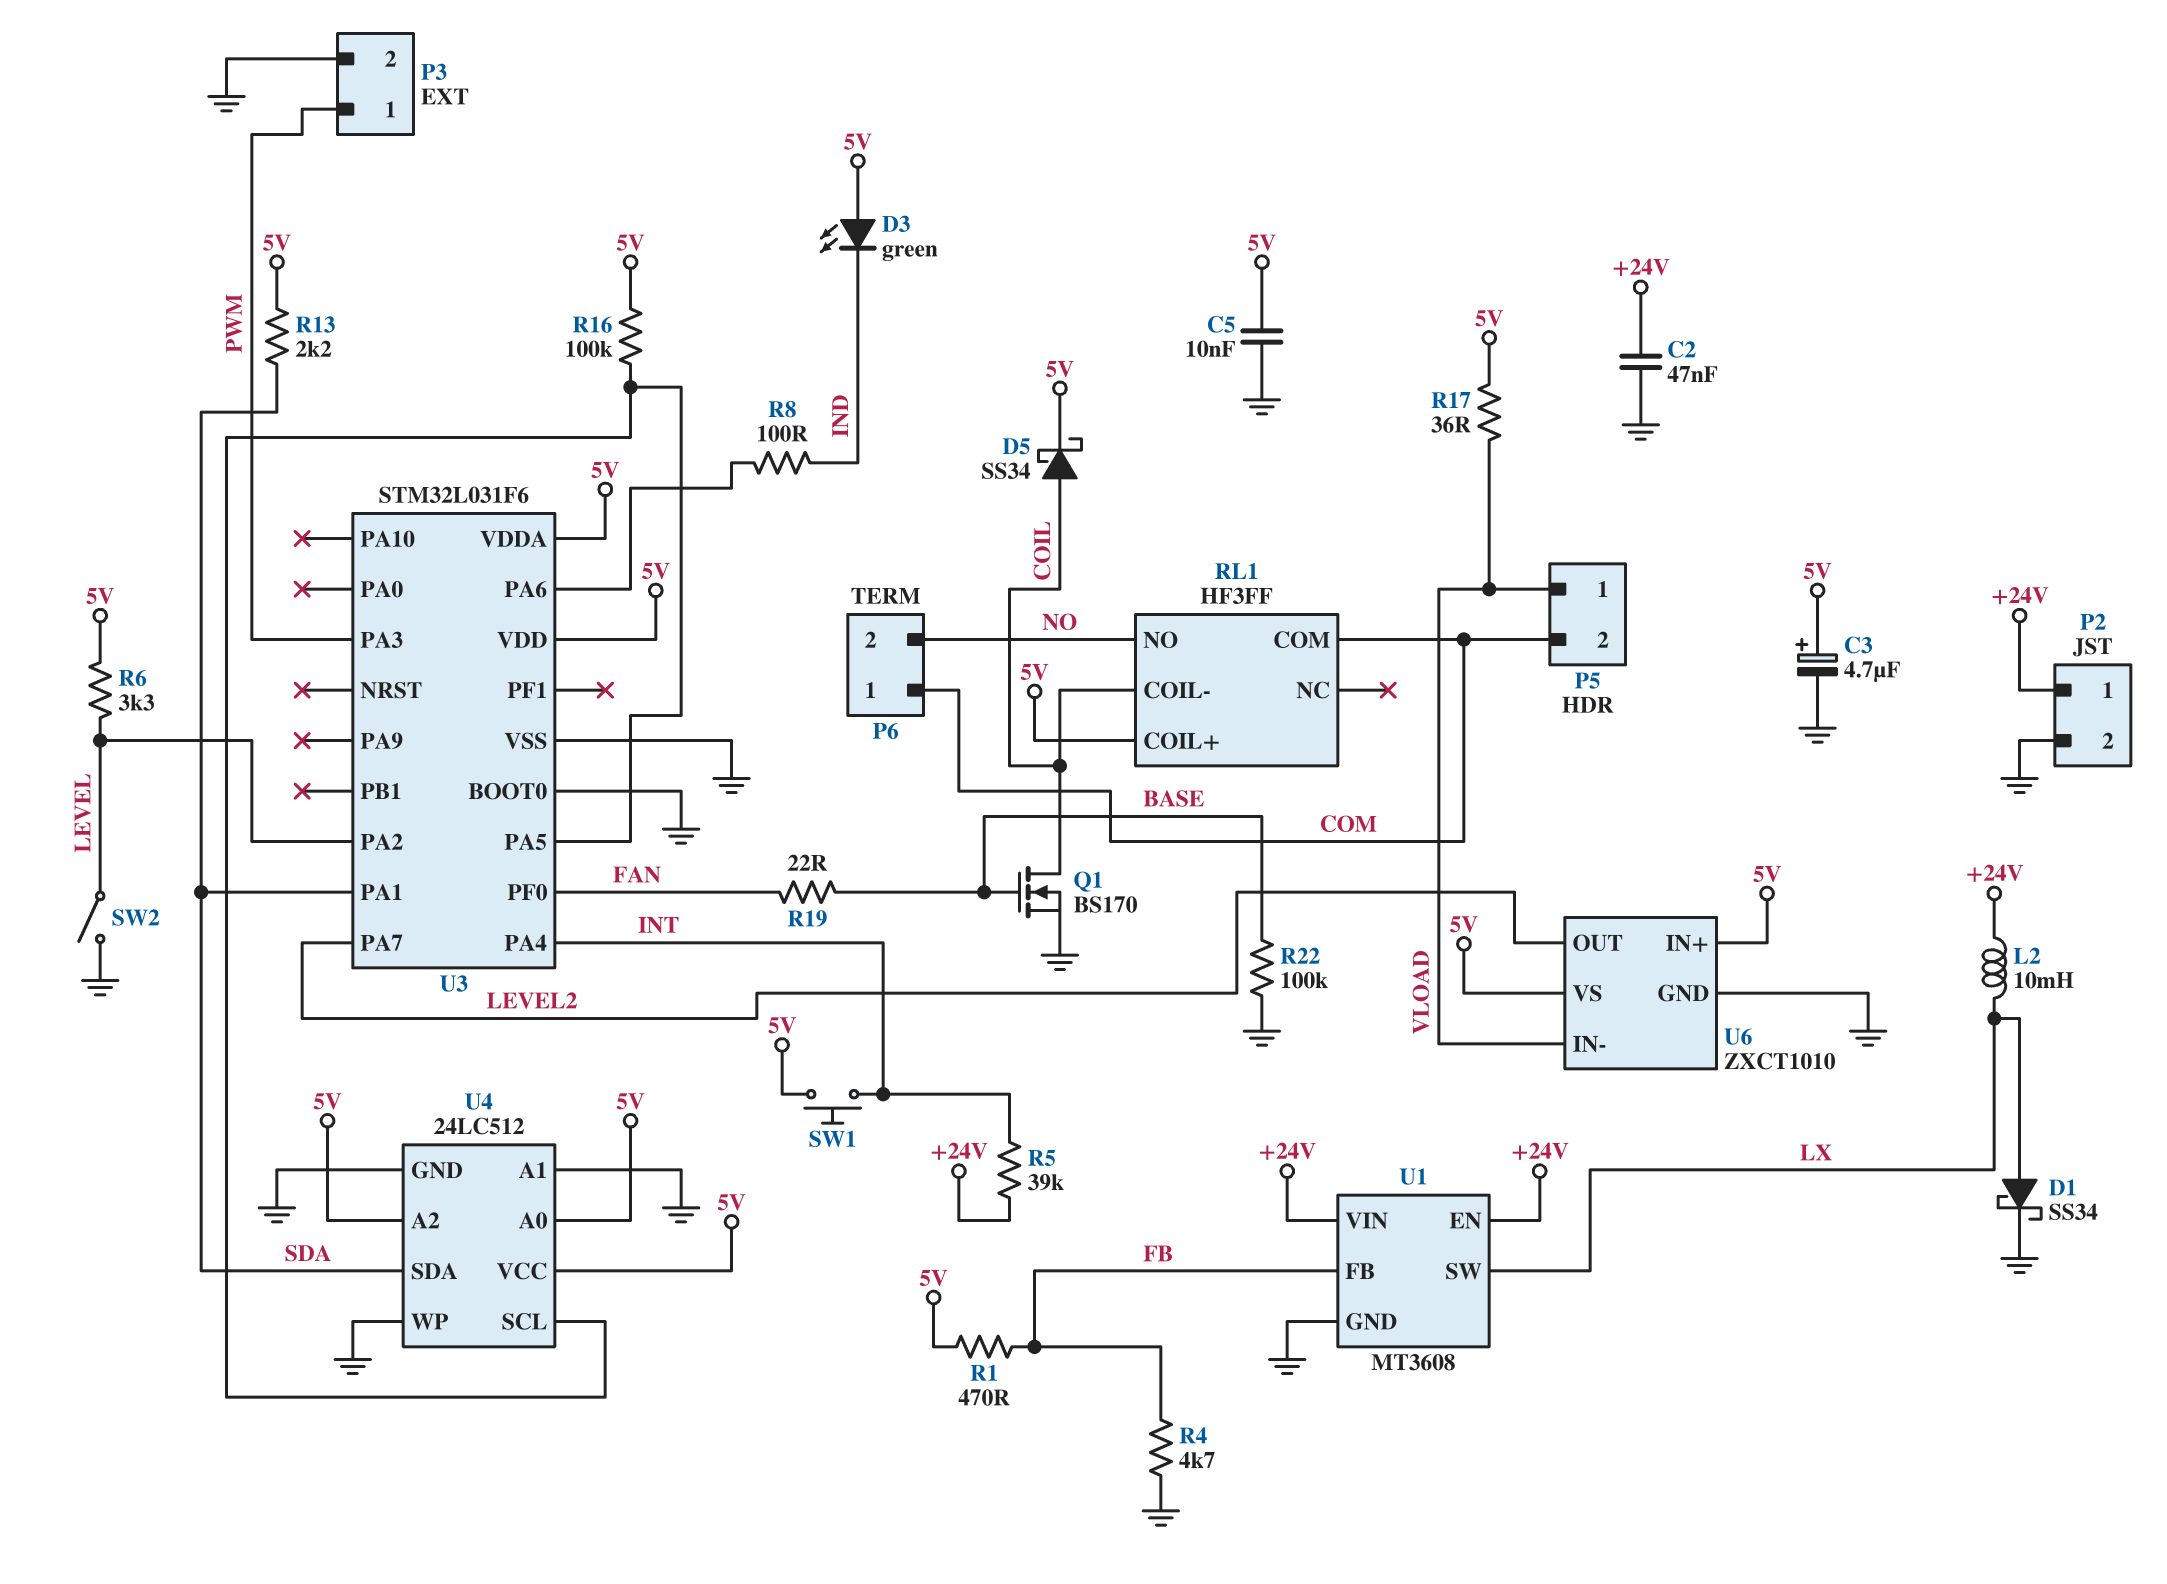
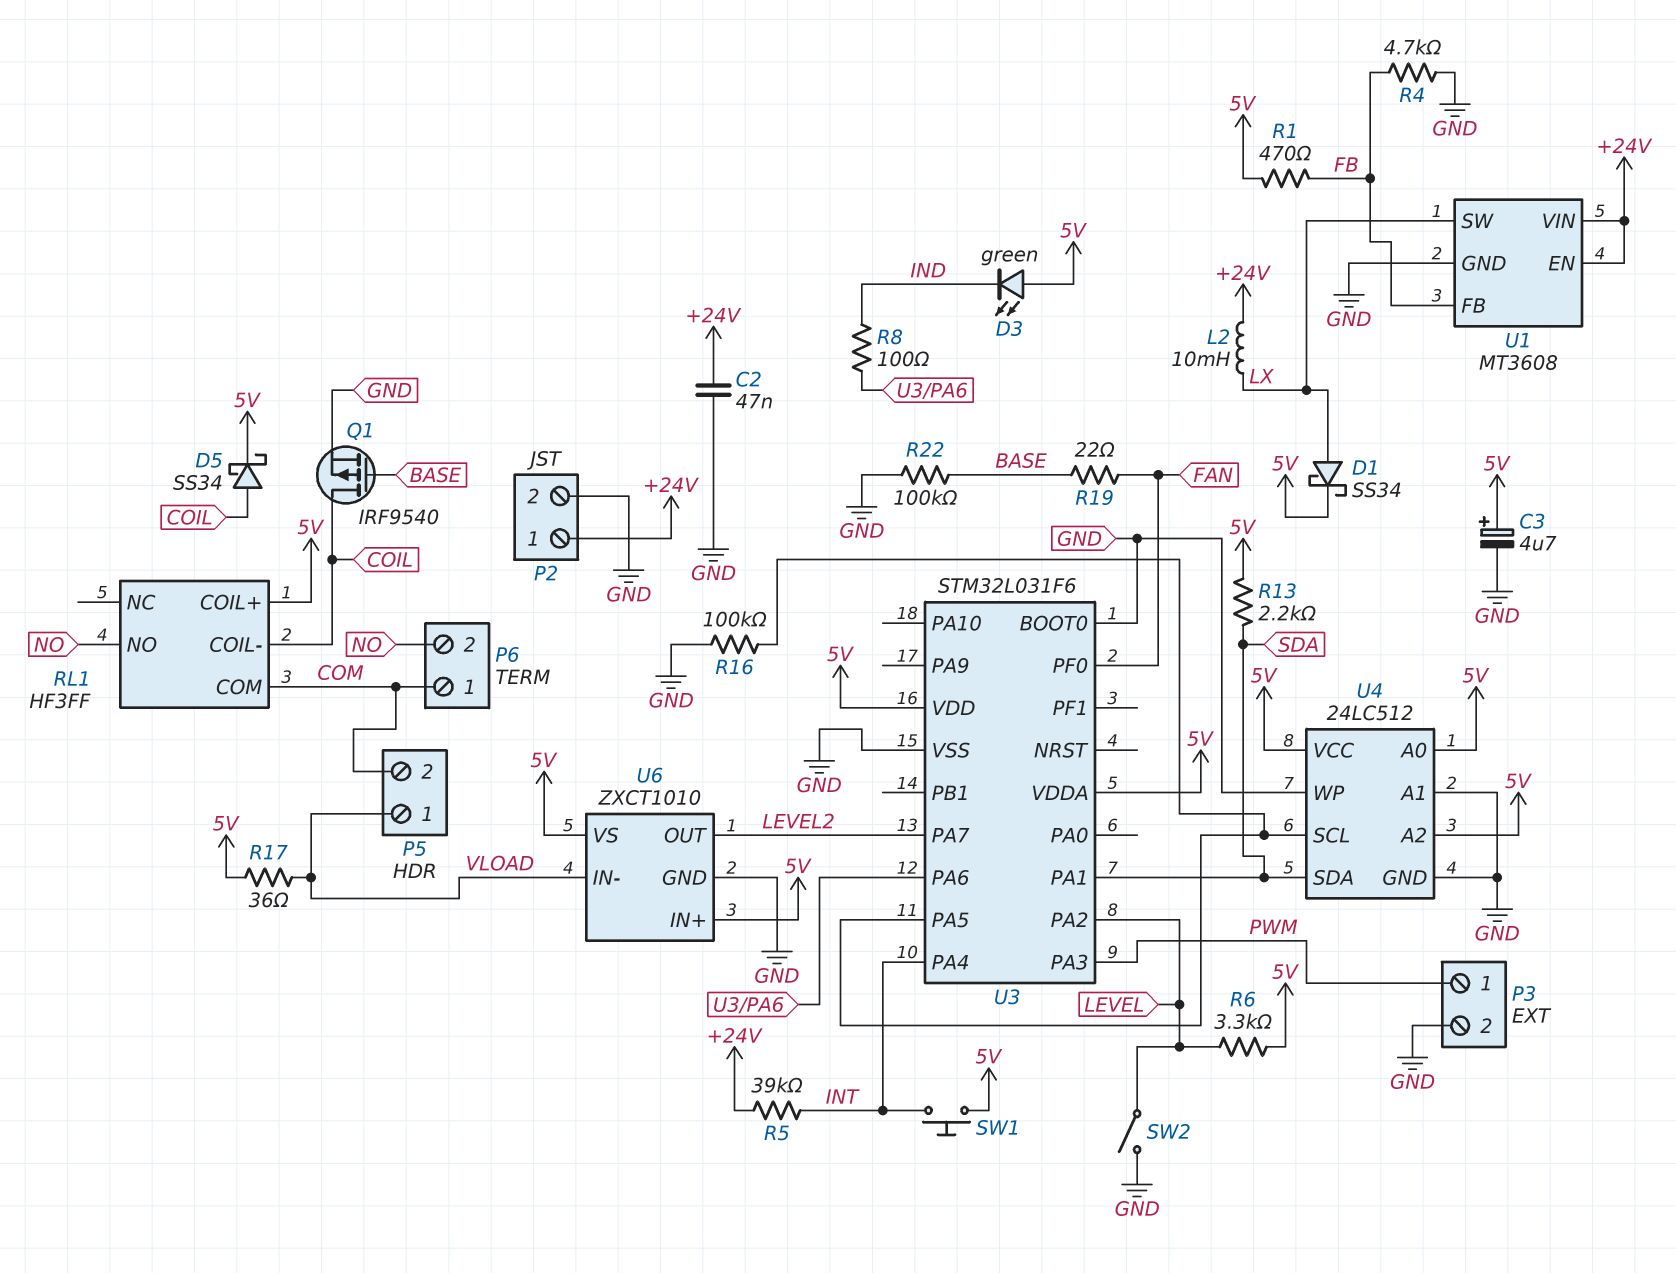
C5: 10nF (5V, GND) -> none
D1: schottky SS34 (A LX, K GND) -> schottky SS34 (A LX, K 5V)
Q1: NMOS BS170 (G BASE, D COIL, S GND) -> PMOS IRF9540 (G BASE, D COIL, S GND)
R16: 100k (5V, U3/PA5) -> 100k (GND, U3/PA5)

